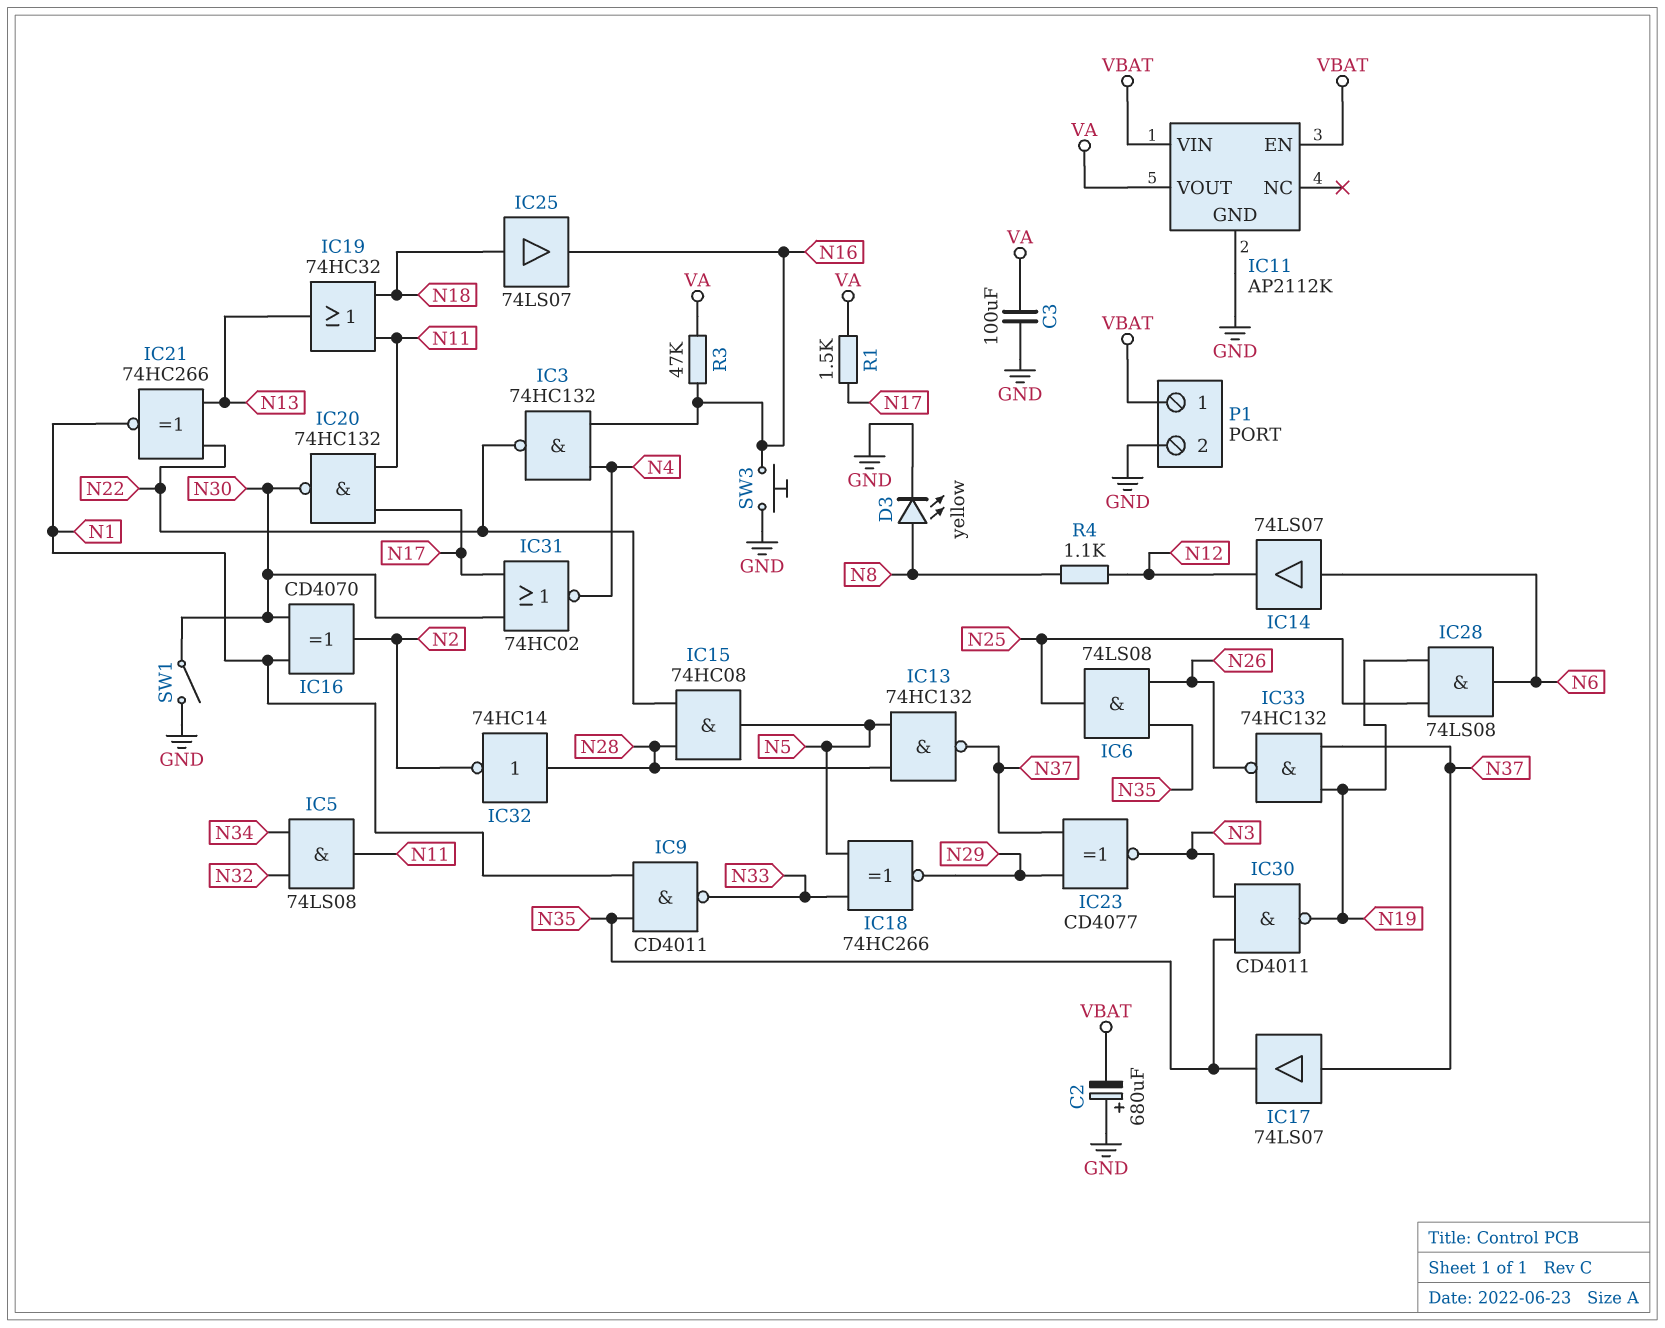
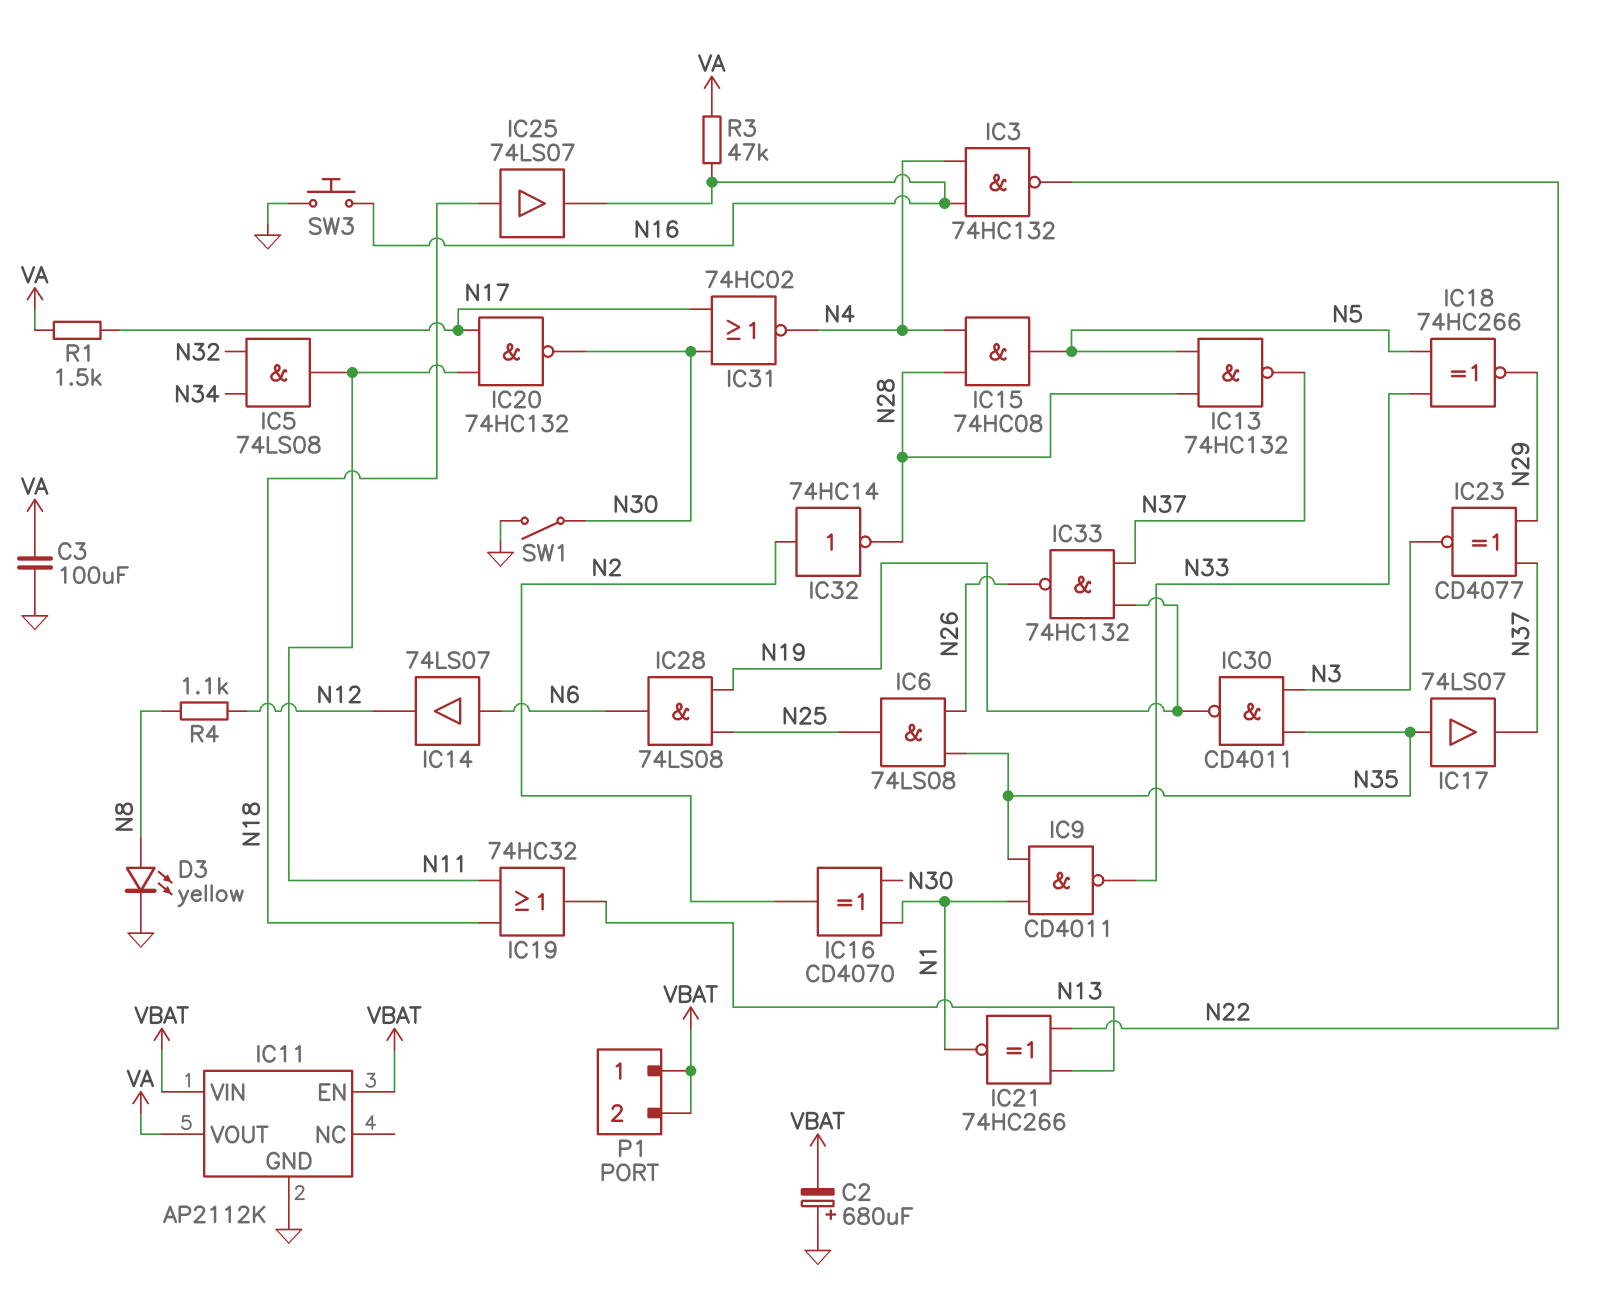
IC15: AND 74HC08 (in N22, in N28, out N5) -> AND 74HC08 (in N4, in N28, out N5)
IC17: buffer 74LS07 (in N37, out N35) -> buffer 74LS07 (in N35, out N37)
IC32: NOT 74HC14 (in N28, out N2) -> NOT 74HC14 (in N2, out N28)
P1 pin 2: GND -> VBAT

